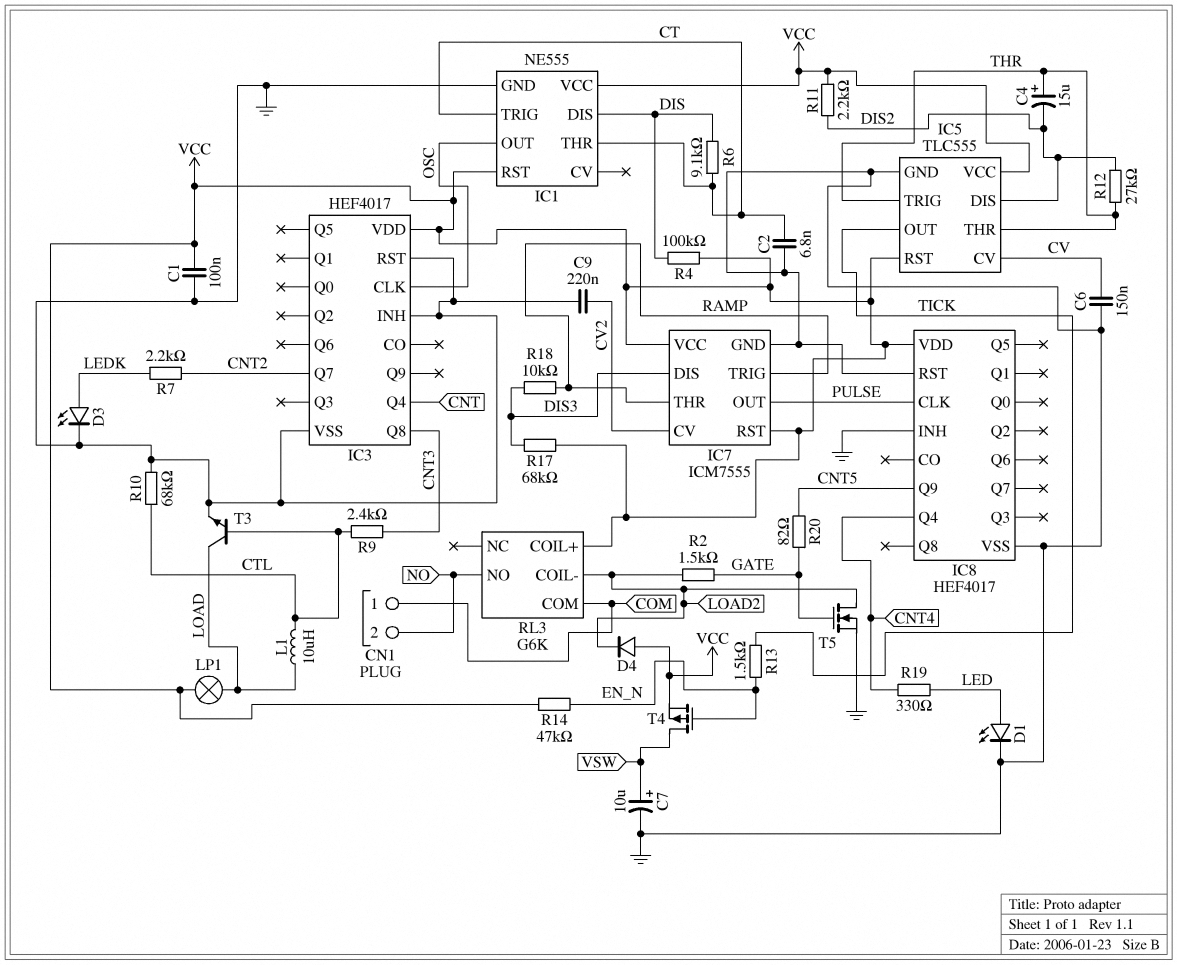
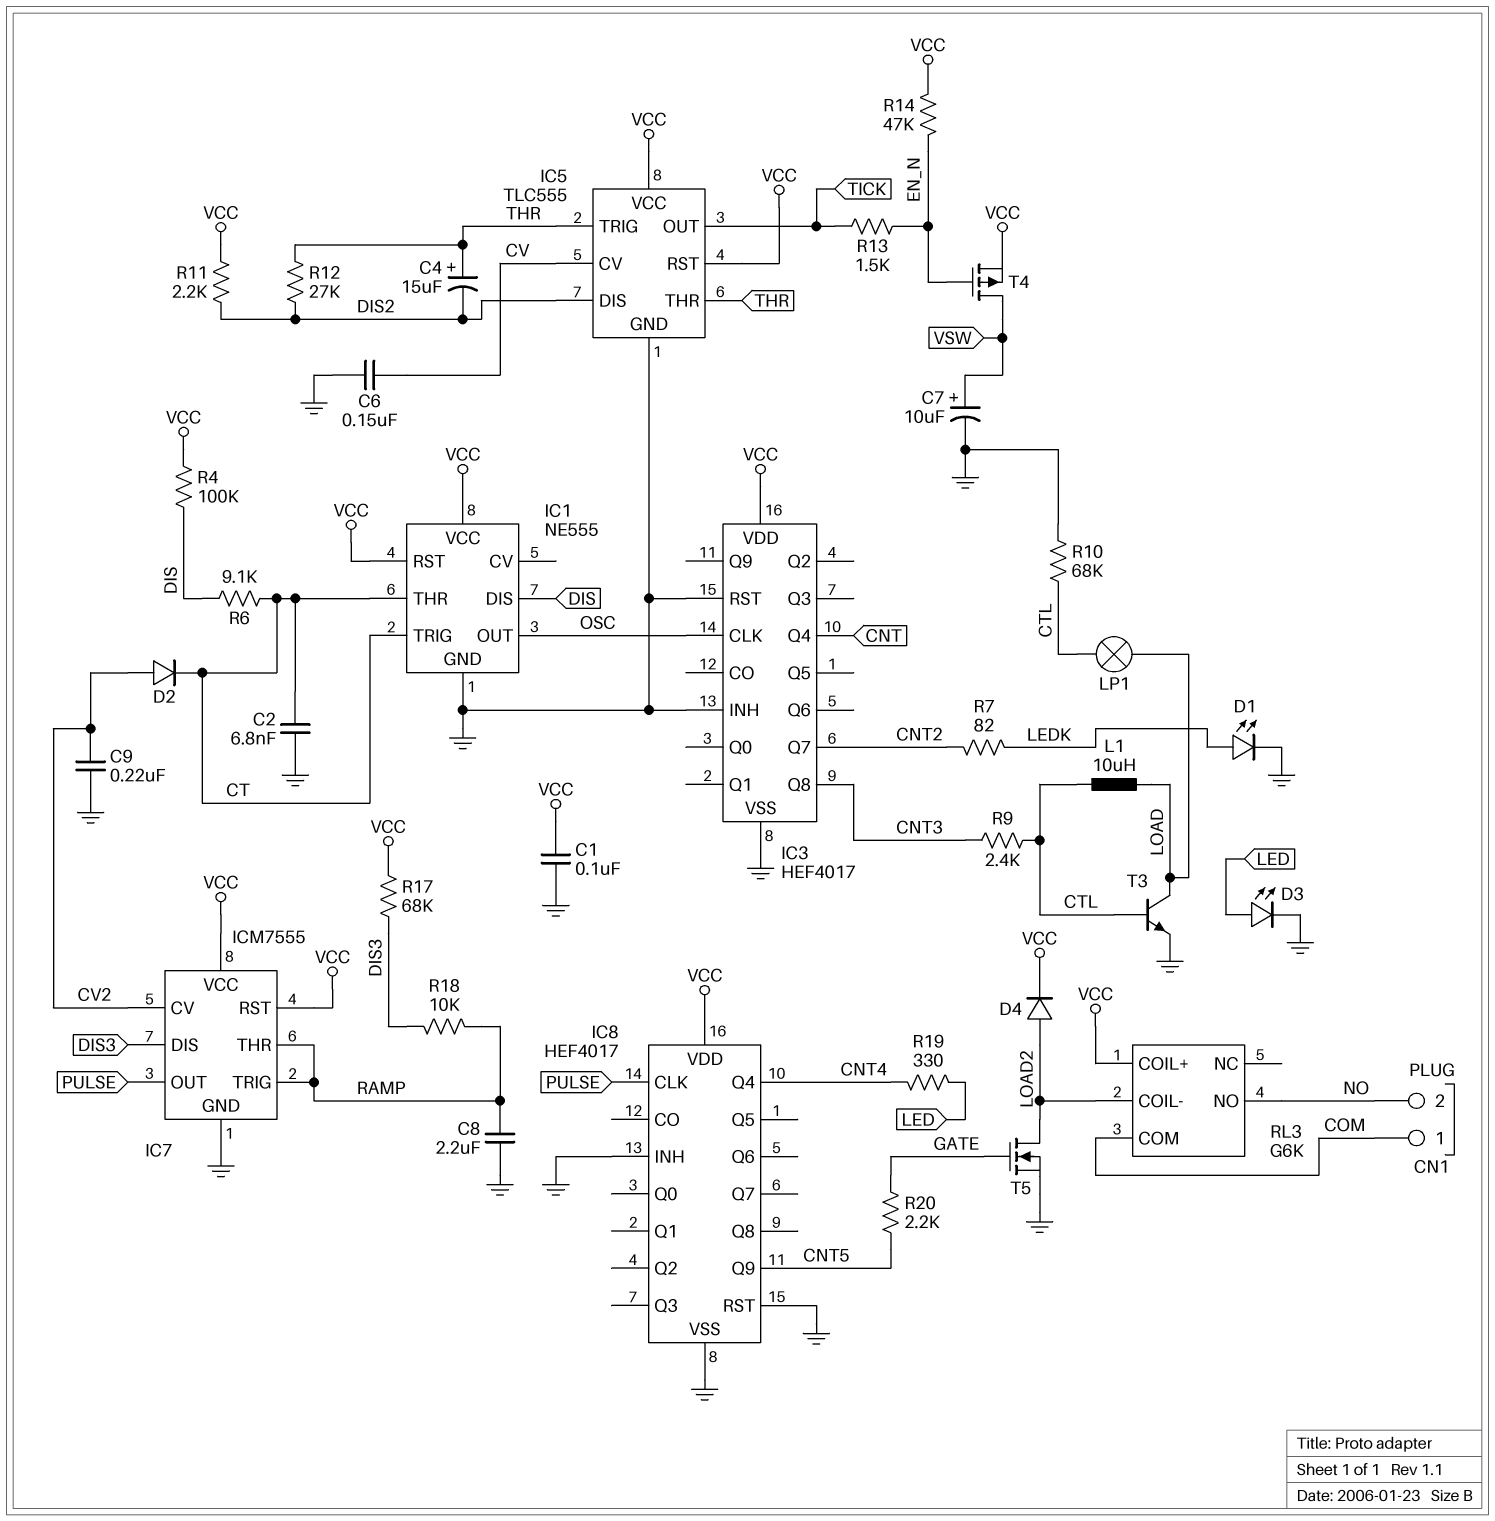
C8: none -> 2.2uF (GND, RAMP)
D1: LED (A LED, K GND) -> LED (A LEDK, K GND)
D2: none -> diode (A CV2, K CT)
D3: LED (A LEDK, K GND) -> LED (A LED, K GND)
D4: diode (A VCC, K LOAD2) -> diode (A LOAD2, K VCC)
LP1: lamp (LOAD, VCC) -> lamp (CTL, LOAD)
R2: 1.5k (GATE, LOAD2) -> none
R7: 2.2k (CNT2, LEDK) -> 82 (CNT2, LEDK)
R20: 82 (CNT5, GATE) -> 2.2k (CNT5, GATE)

